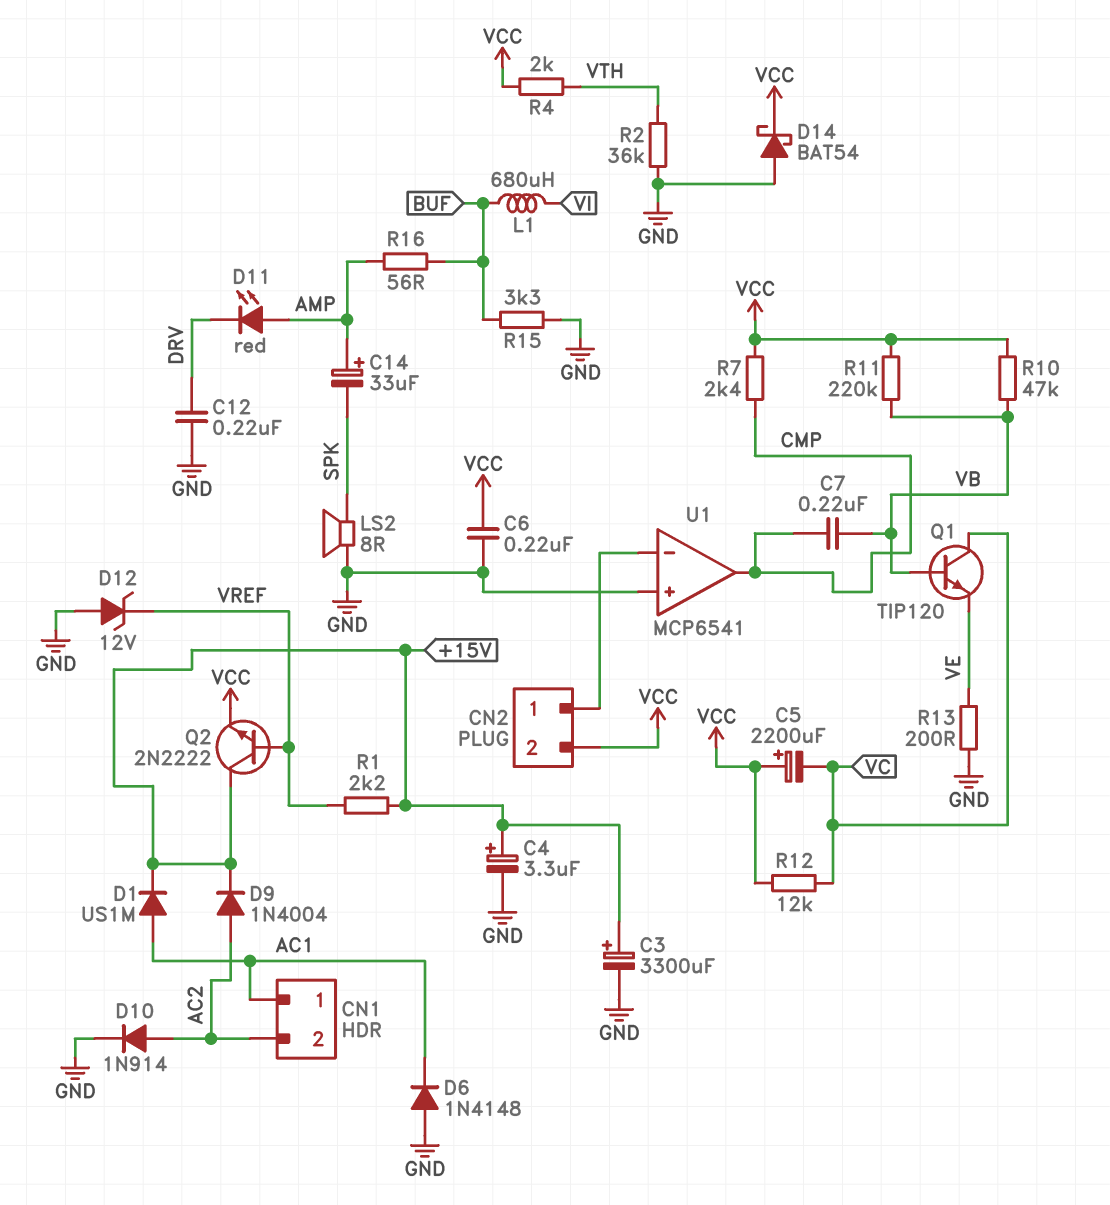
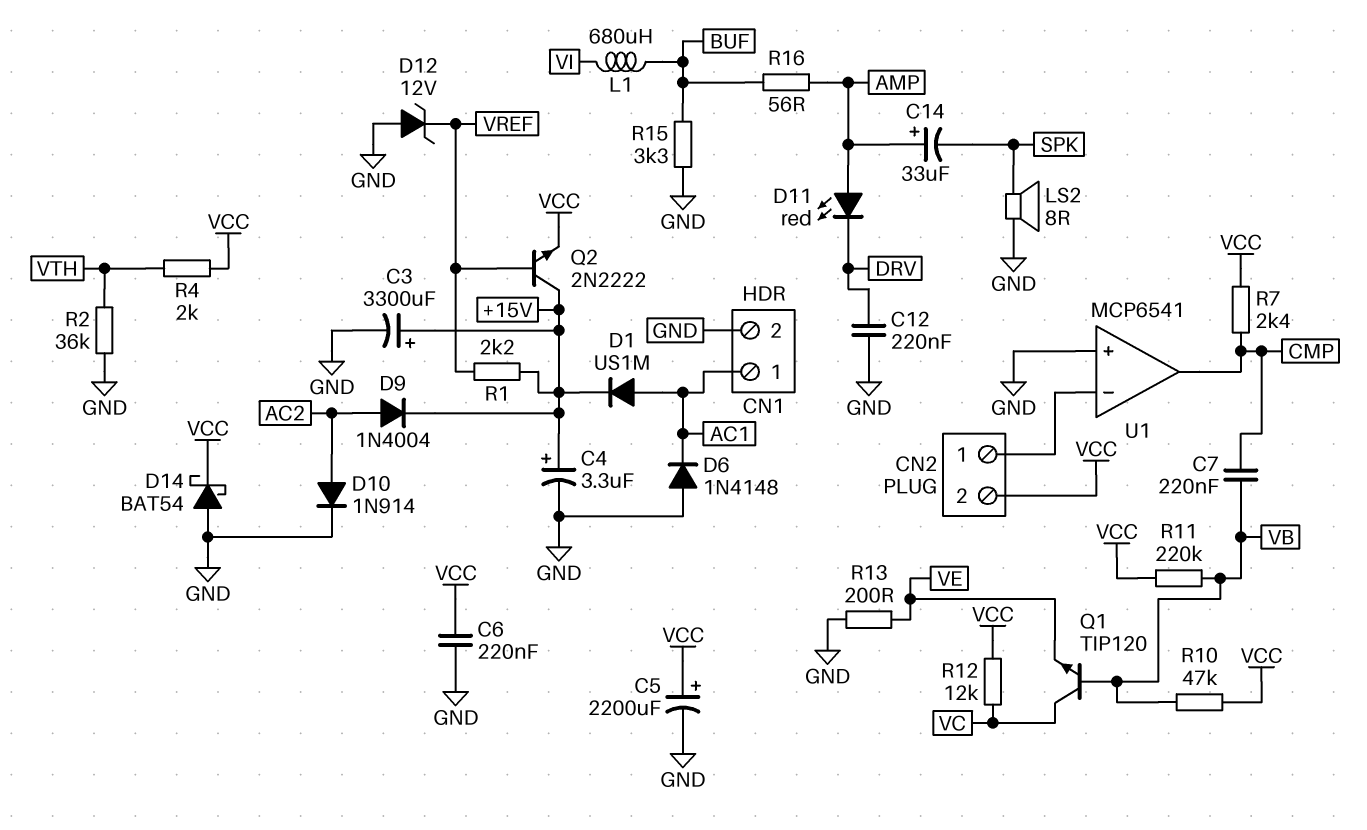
C5: 2200uF (plus VCC, minus VC) -> 2200uF (plus VCC, minus GND)
CN1 pin 2: AC2 -> GND

